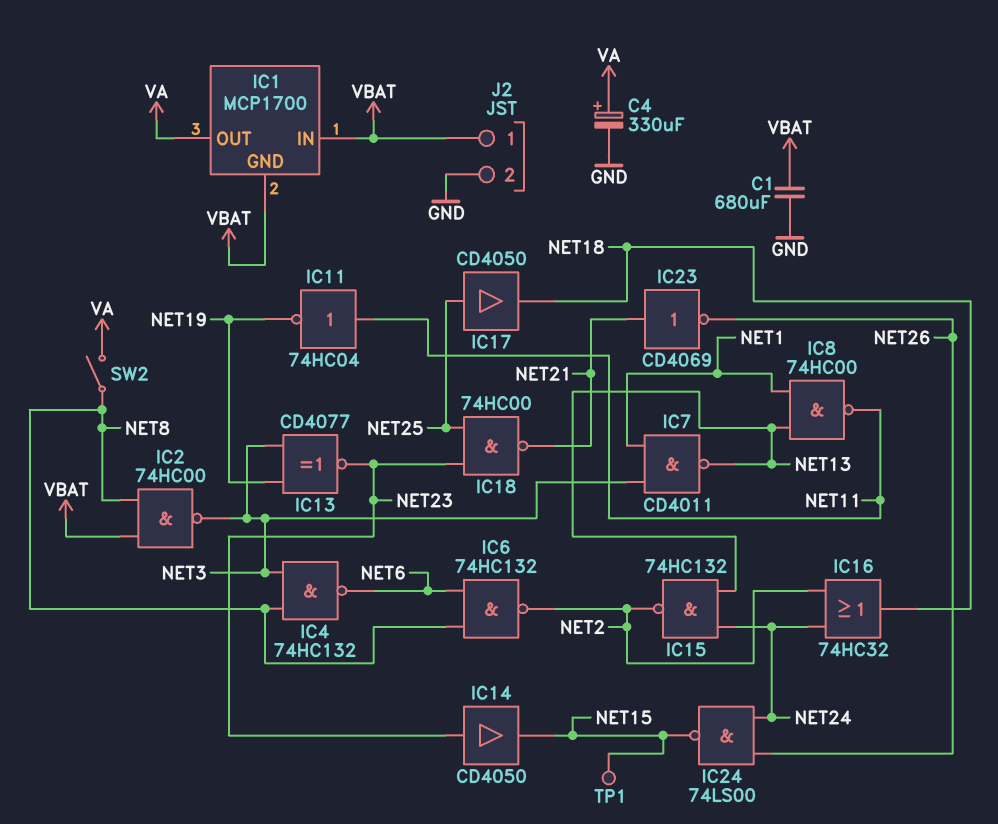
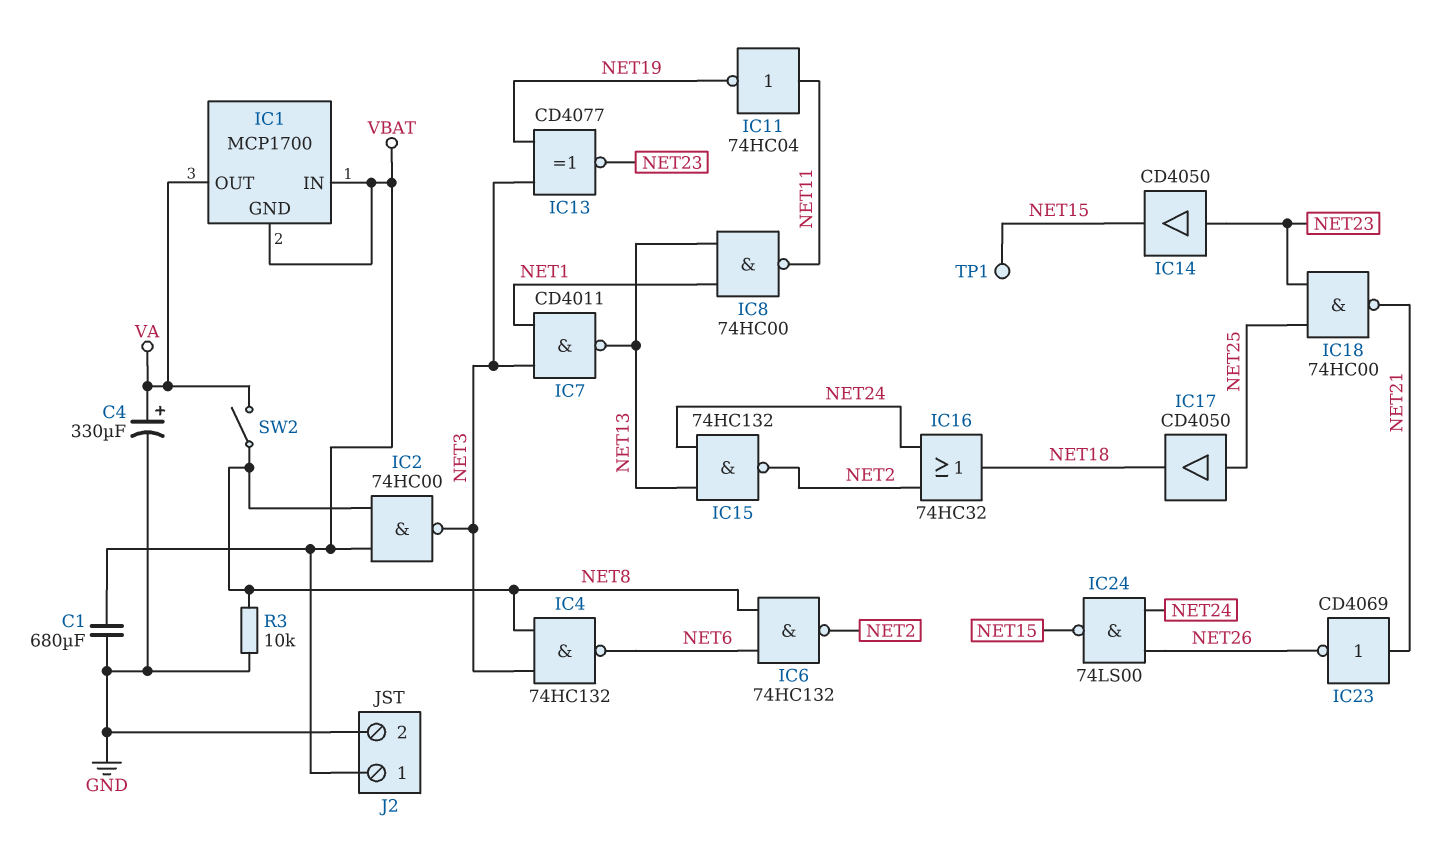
R3: none -> 10k (GND, NET8)

